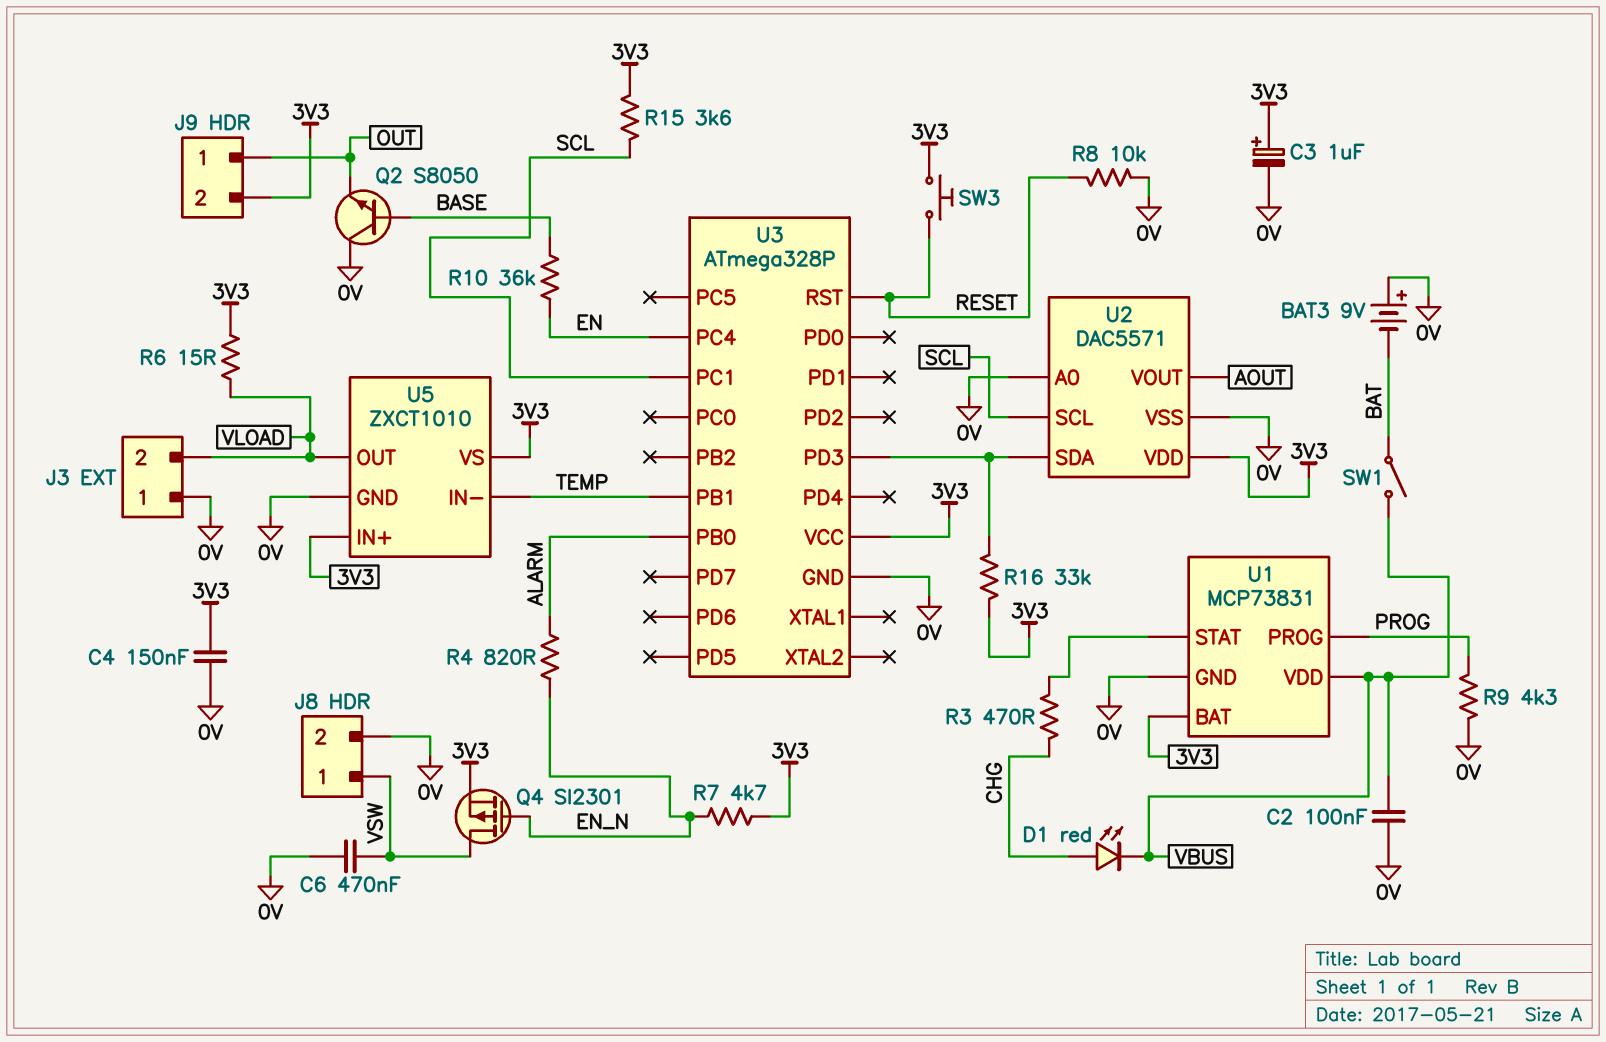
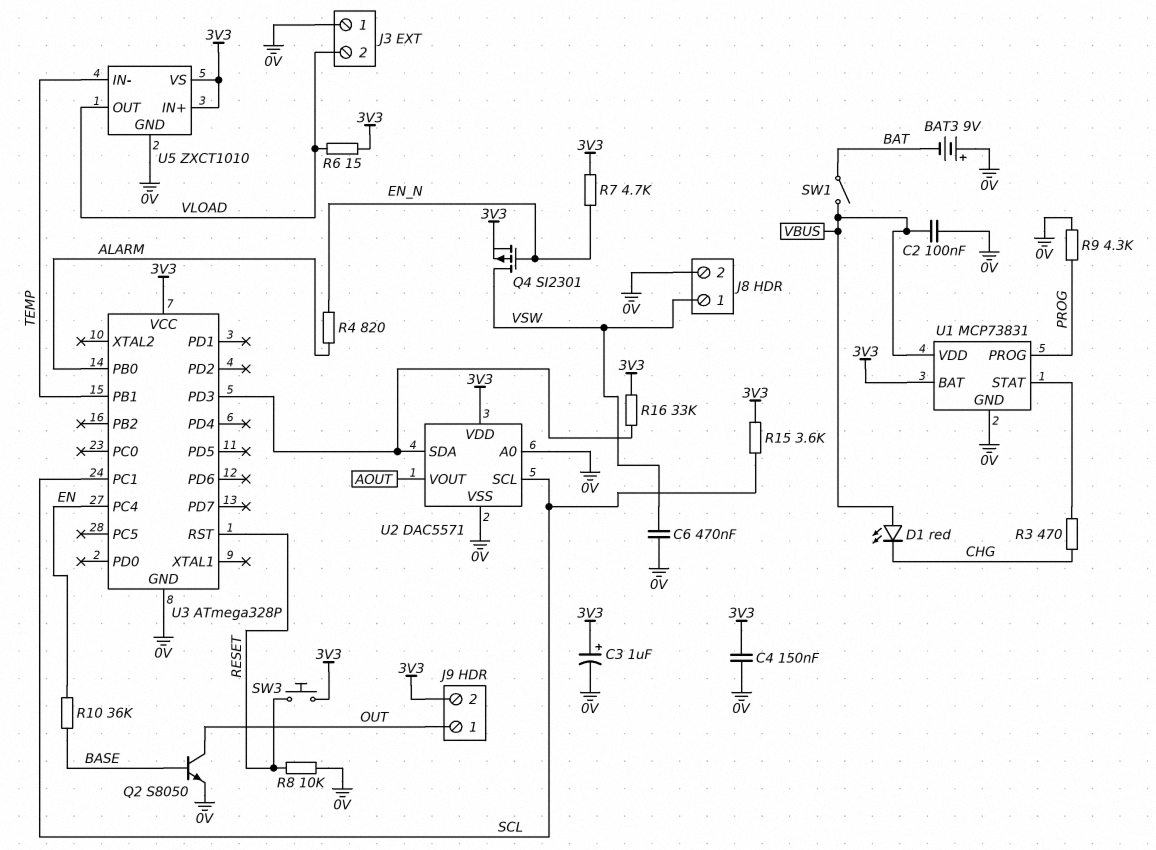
D1: LED red (A CHG, K VBUS) -> LED red (A VBUS, K CHG)
Q2: NPN S8050 (B BASE, C 0V, E OUT) -> NPN S8050 (B BASE, C OUT, E 0V)

